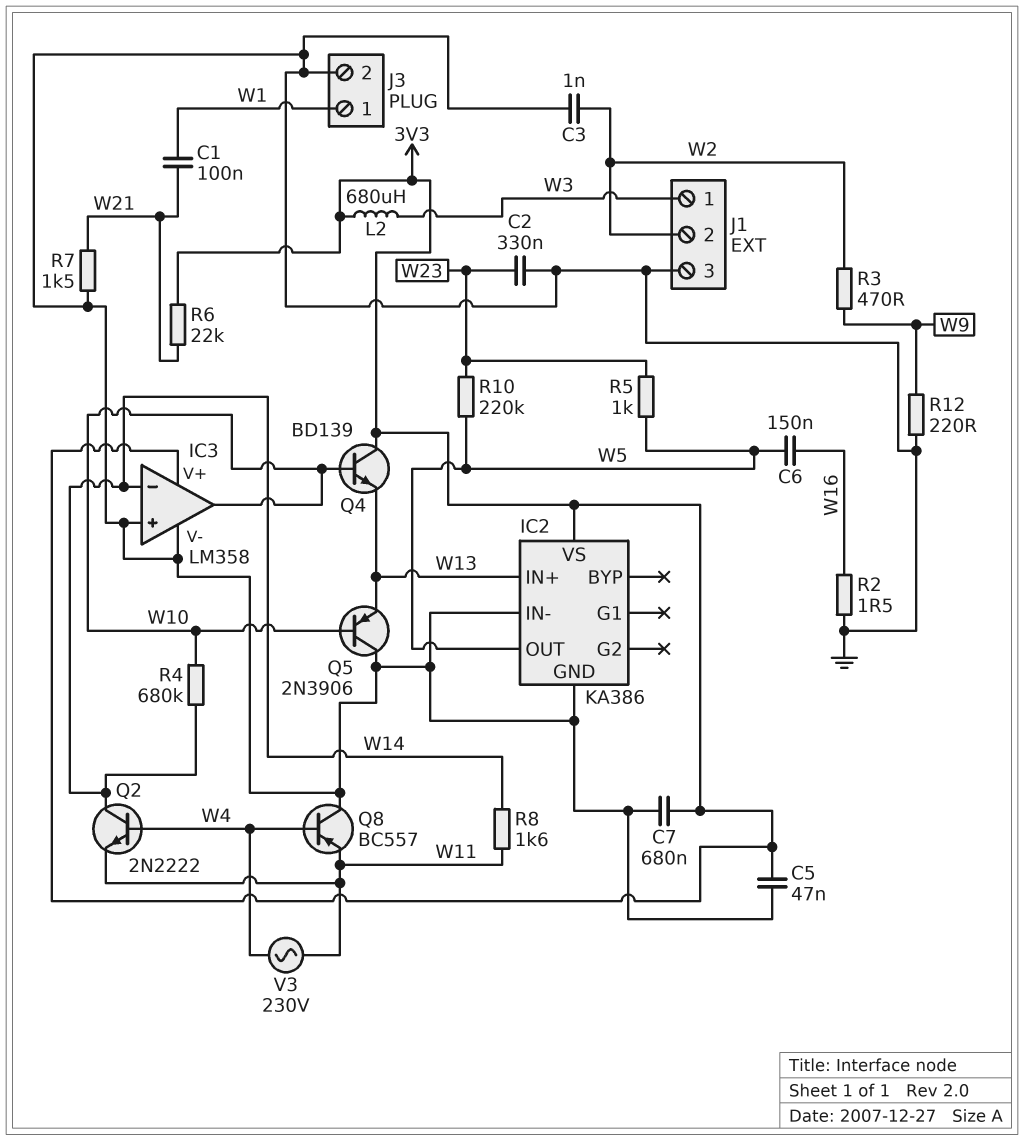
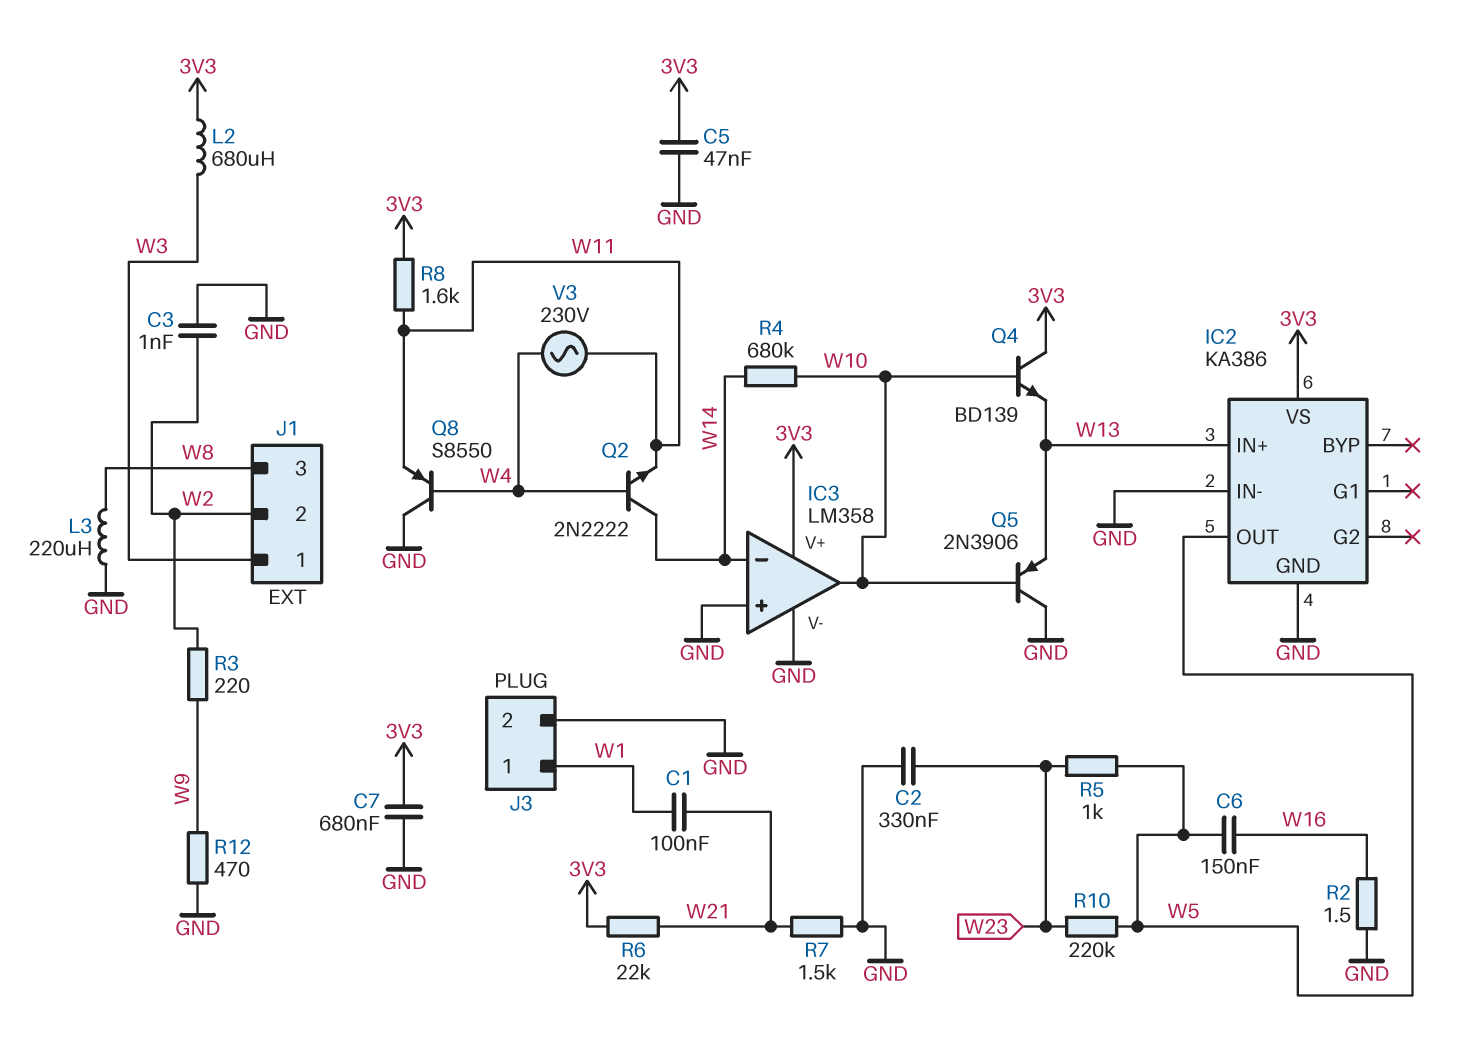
J1 pin 3: GND -> W8
L3: none -> 220uH (GND, W8)
Q8: PNP BC557 (B W4, C GND, E W11) -> PNP S8550 (B W4, C GND, E W11)
R3: 470 (W2, W9) -> 220 (W2, W9)
R8: 1.6k (W11, W14) -> 1.6k (3V3, W11)
R12: 220 (GND, W9) -> 470 (GND, W9)

